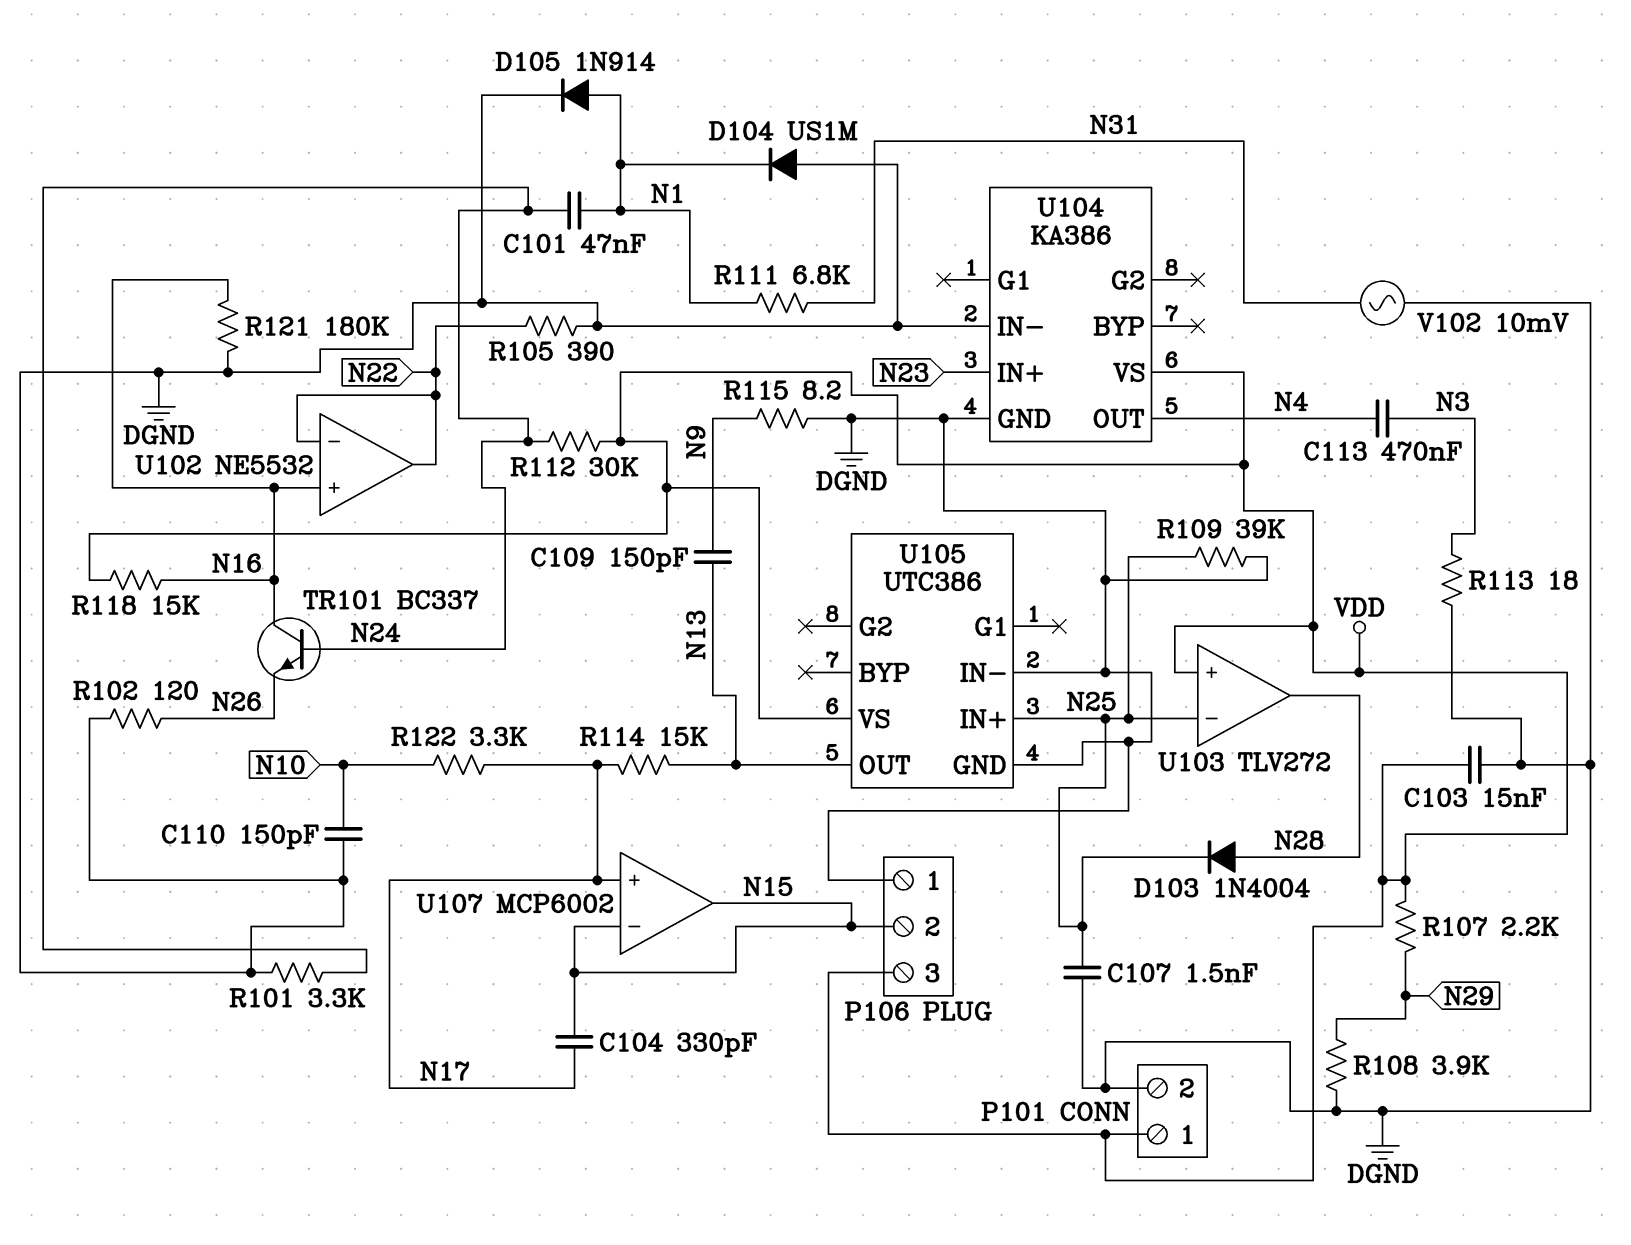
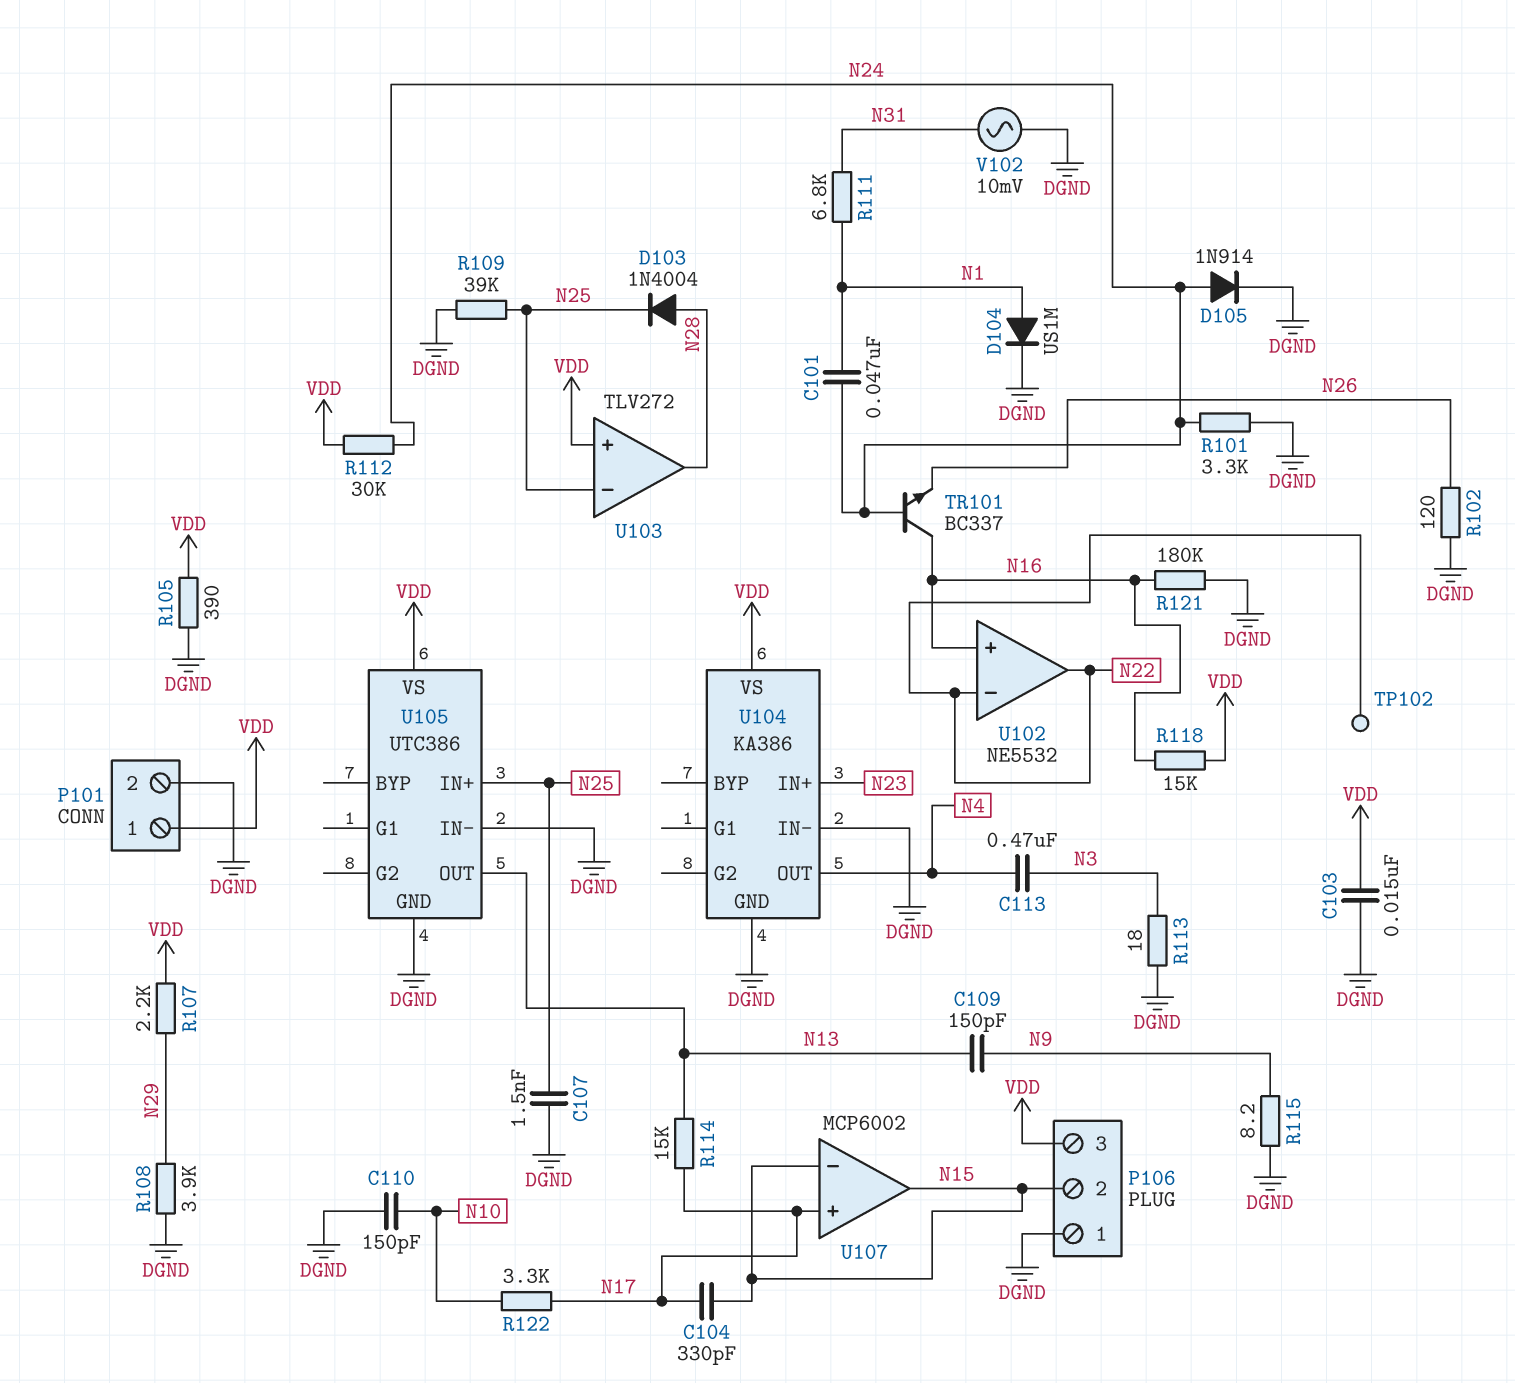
D104: diode US1M (A DGND, K N1) -> diode US1M (A N1, K DGND)
D105: diode 1N914 (A N1, K DGND) -> diode 1N914 (A N24, K DGND)
R105: 390 (DGND, N22) -> 390 (DGND, VDD)
TP102: none -> test point (N22)

